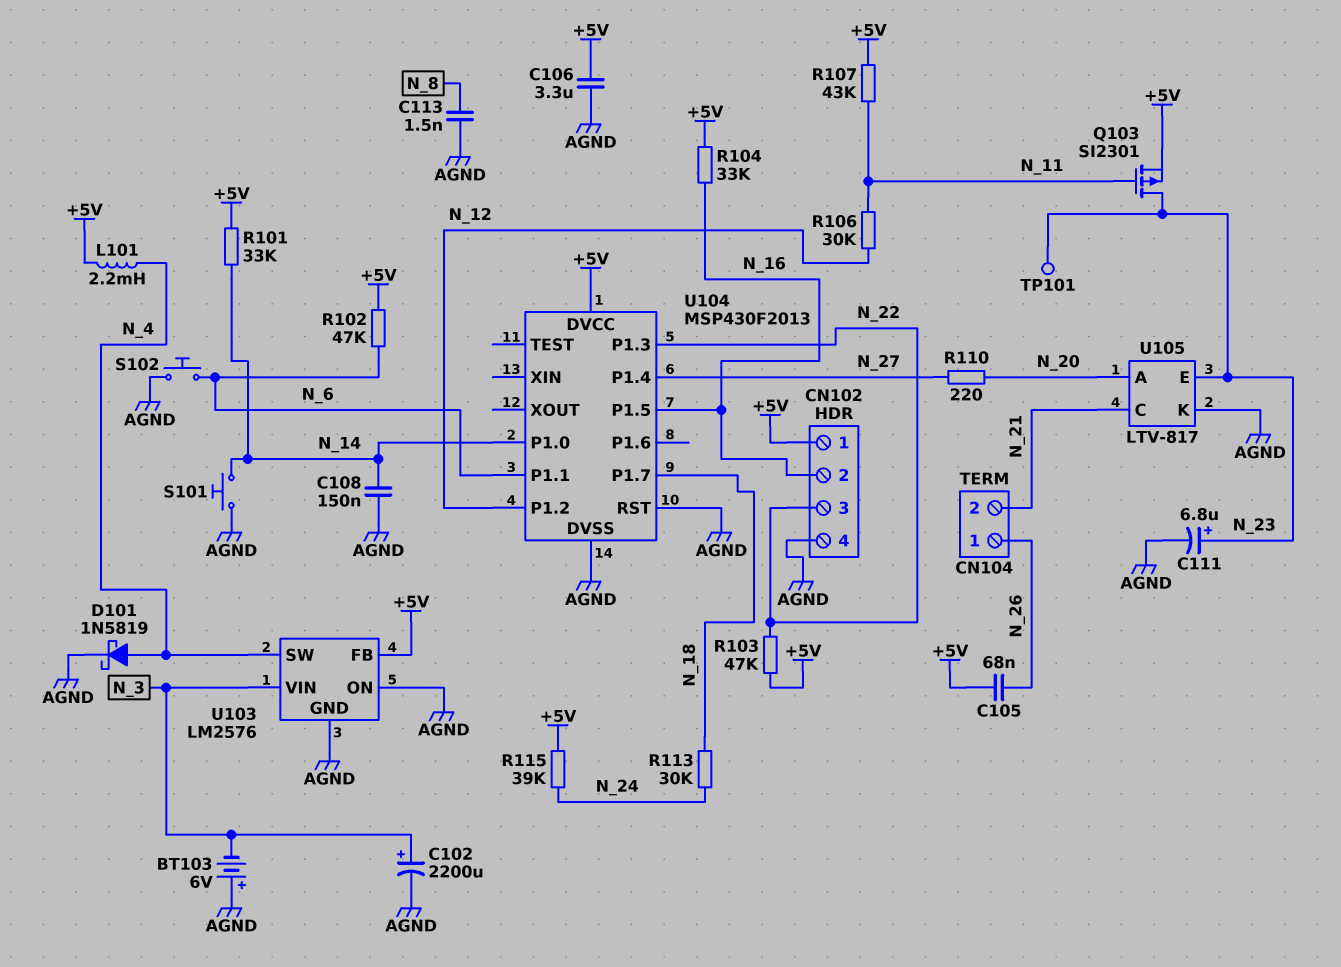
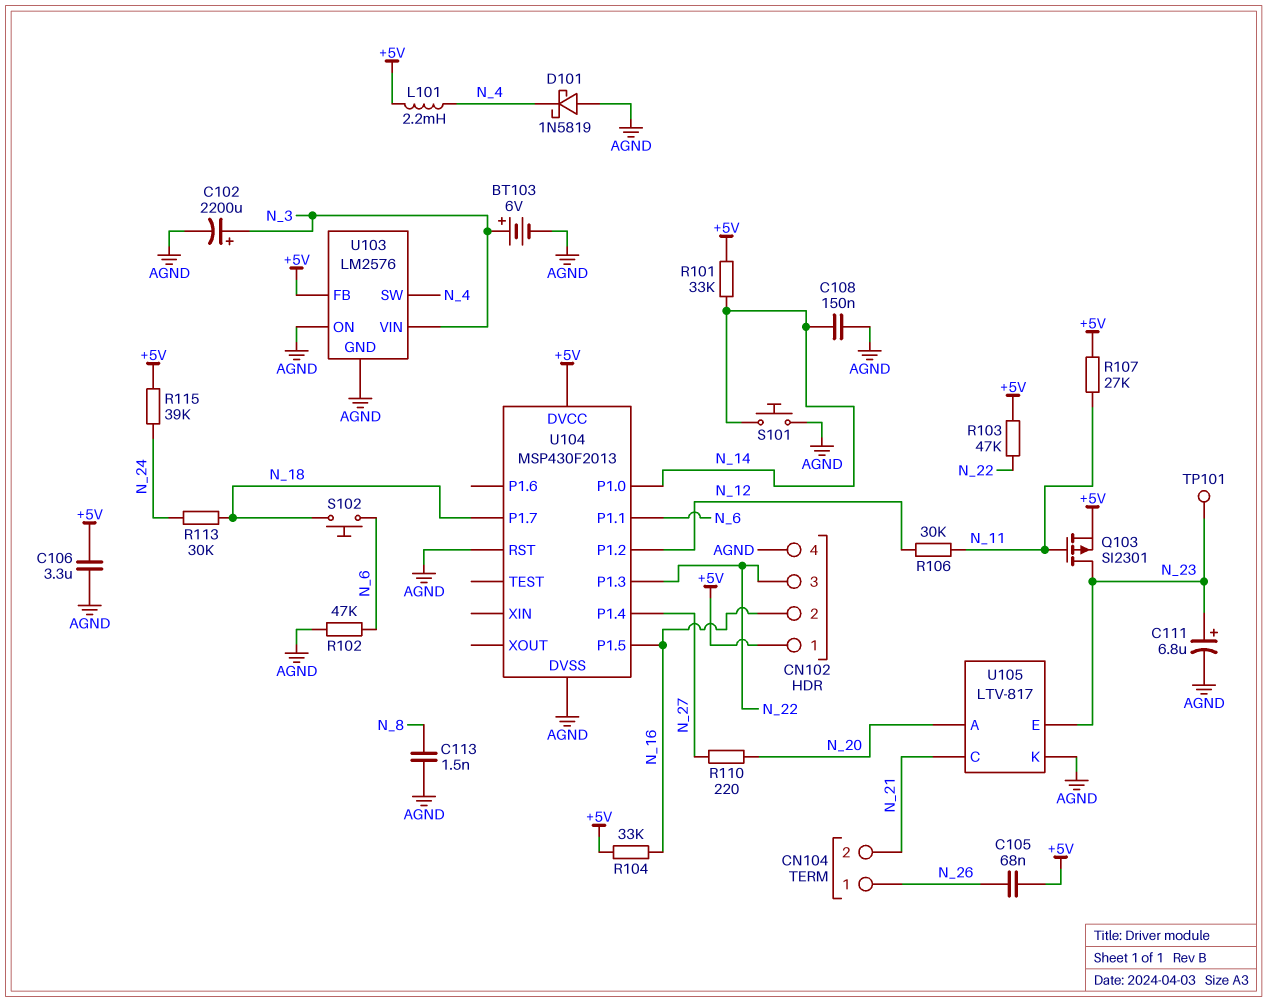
BT103: 6V (plus AGND, minus N_3) -> 6V (plus N_3, minus AGND)
D101: schottky 1N5819 (A N_4, K AGND) -> schottky 1N5819 (A AGND, K N_4)
R102: 47k (+5V, N_6) -> 47k (AGND, N_6)
R107: 43k (+5V, N_11) -> 27k (+5V, N_11)
S102: button (AGND, N_6) -> button (N_6, N_18)

